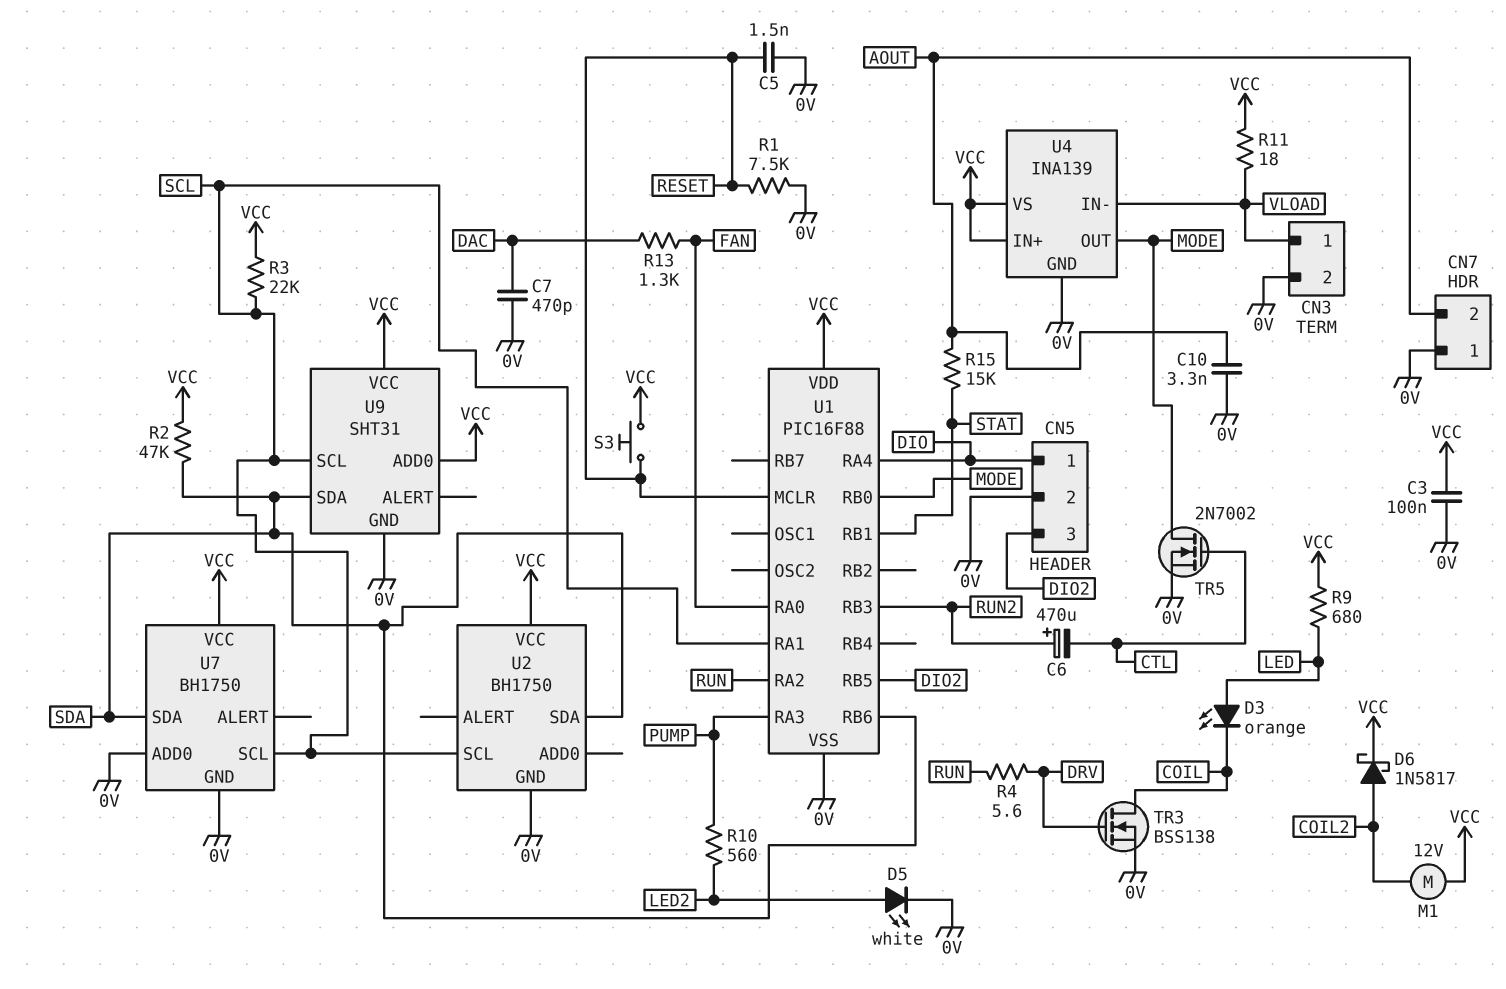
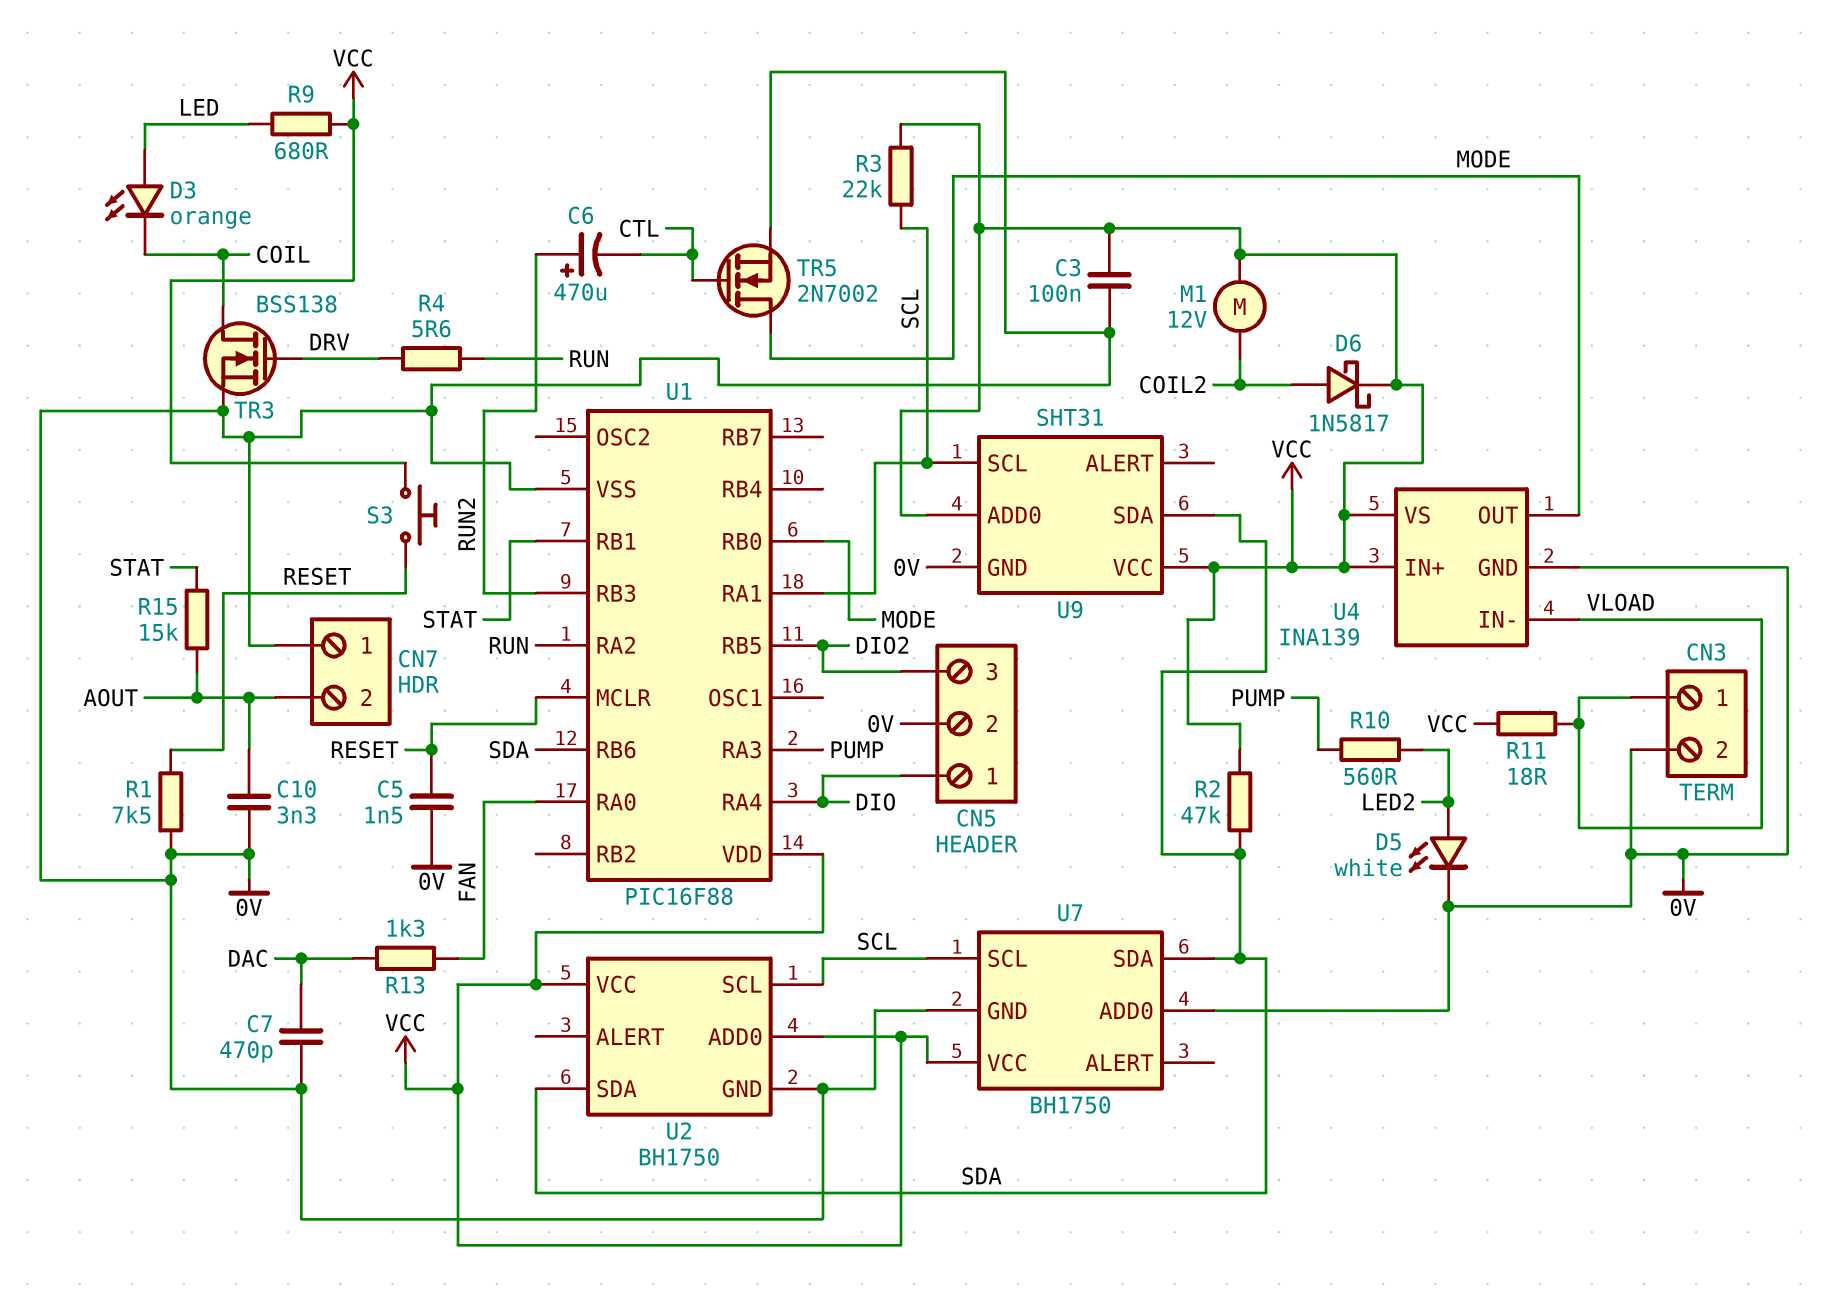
U2 pin ADD0: none -> VCC

